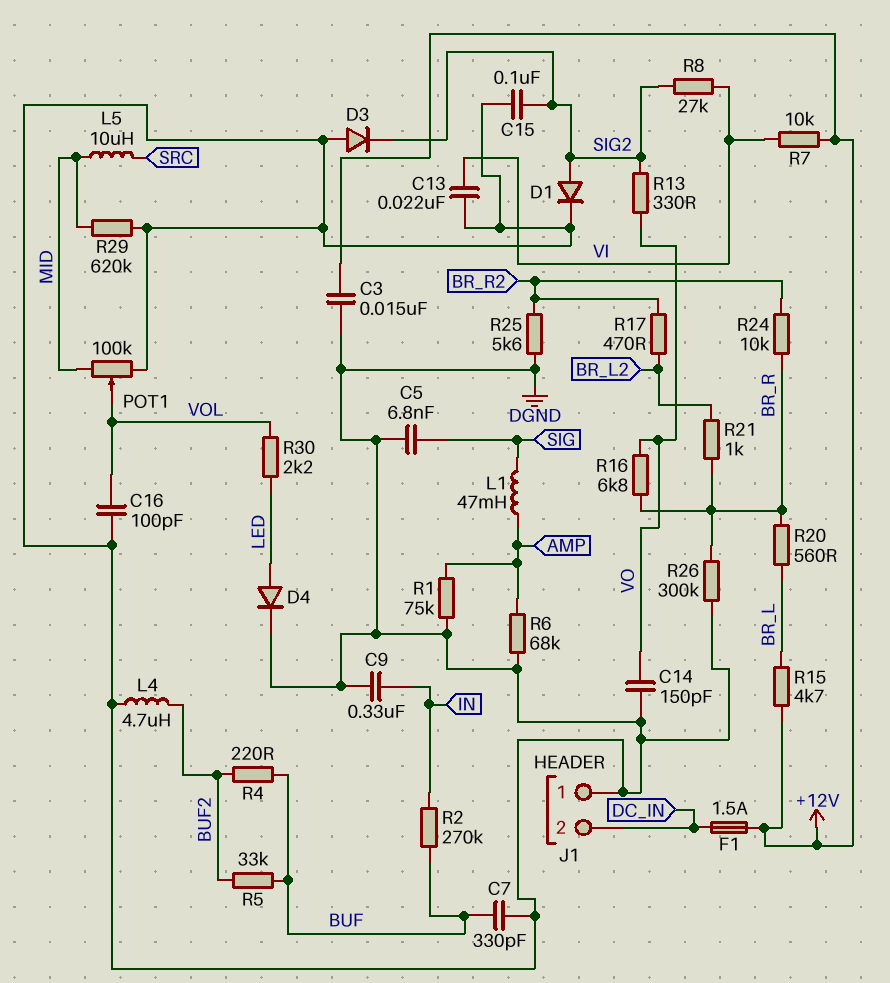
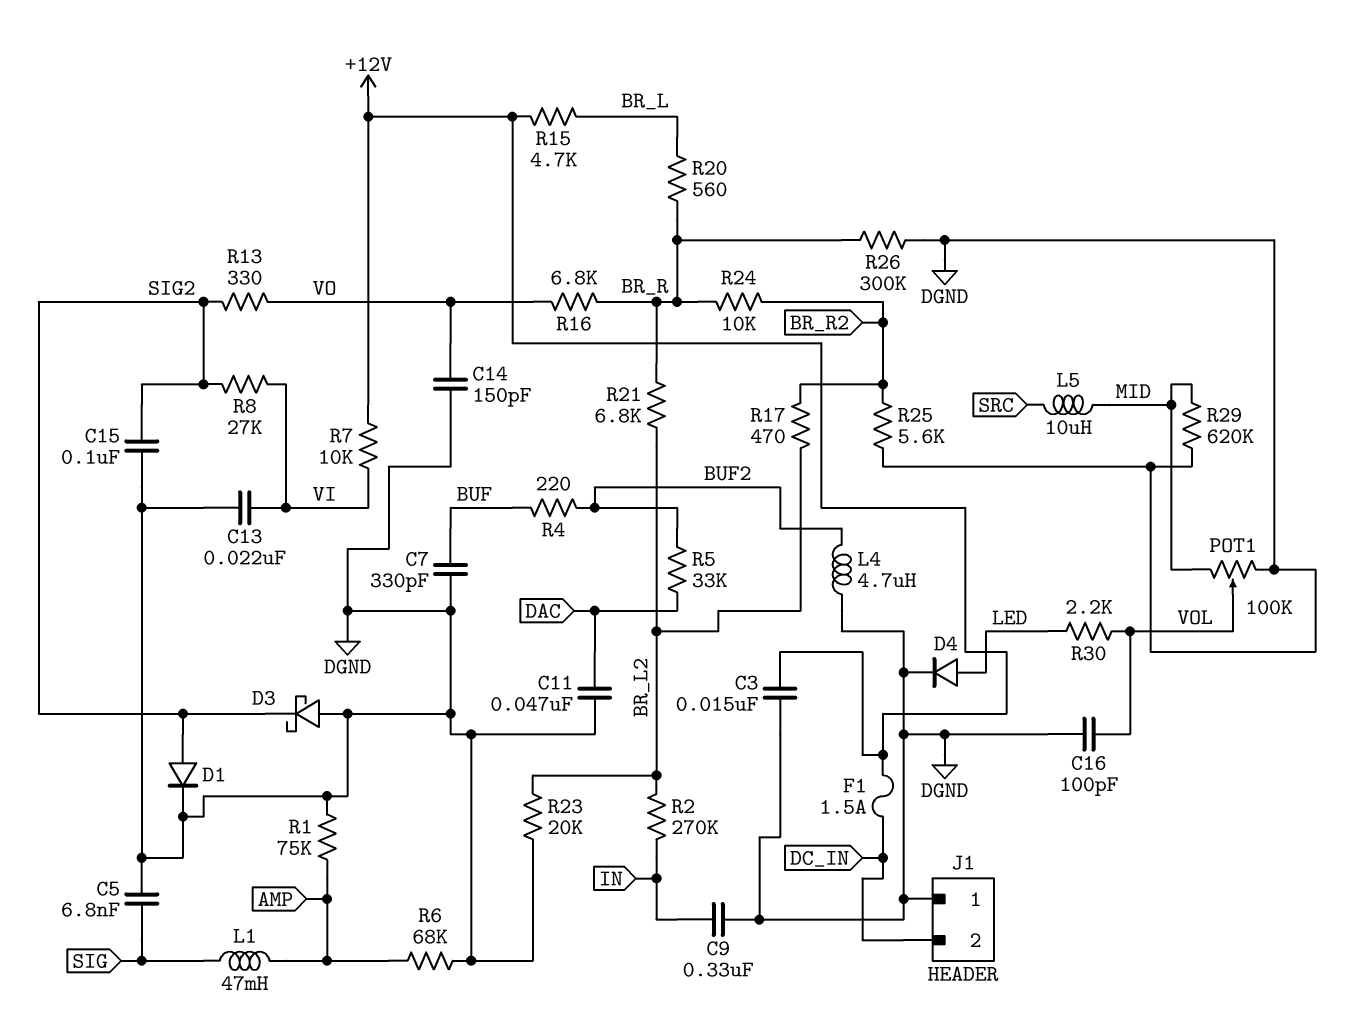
C11: none -> 47nF (DAC, DGND)
D3: diode (A DGND, K SIG2) -> schottky (A DGND, K SIG2)
R2: 270k (BUF, IN) -> 270k (BR_L2, IN)
R5: 33k (BUF, BUF2) -> 33k (BUF2, DAC)
R21: 1k (BR_L2, BR_R) -> 6.8k (BR_L2, BR_R)
R23: none -> 20k (BR_L2, DGND)

